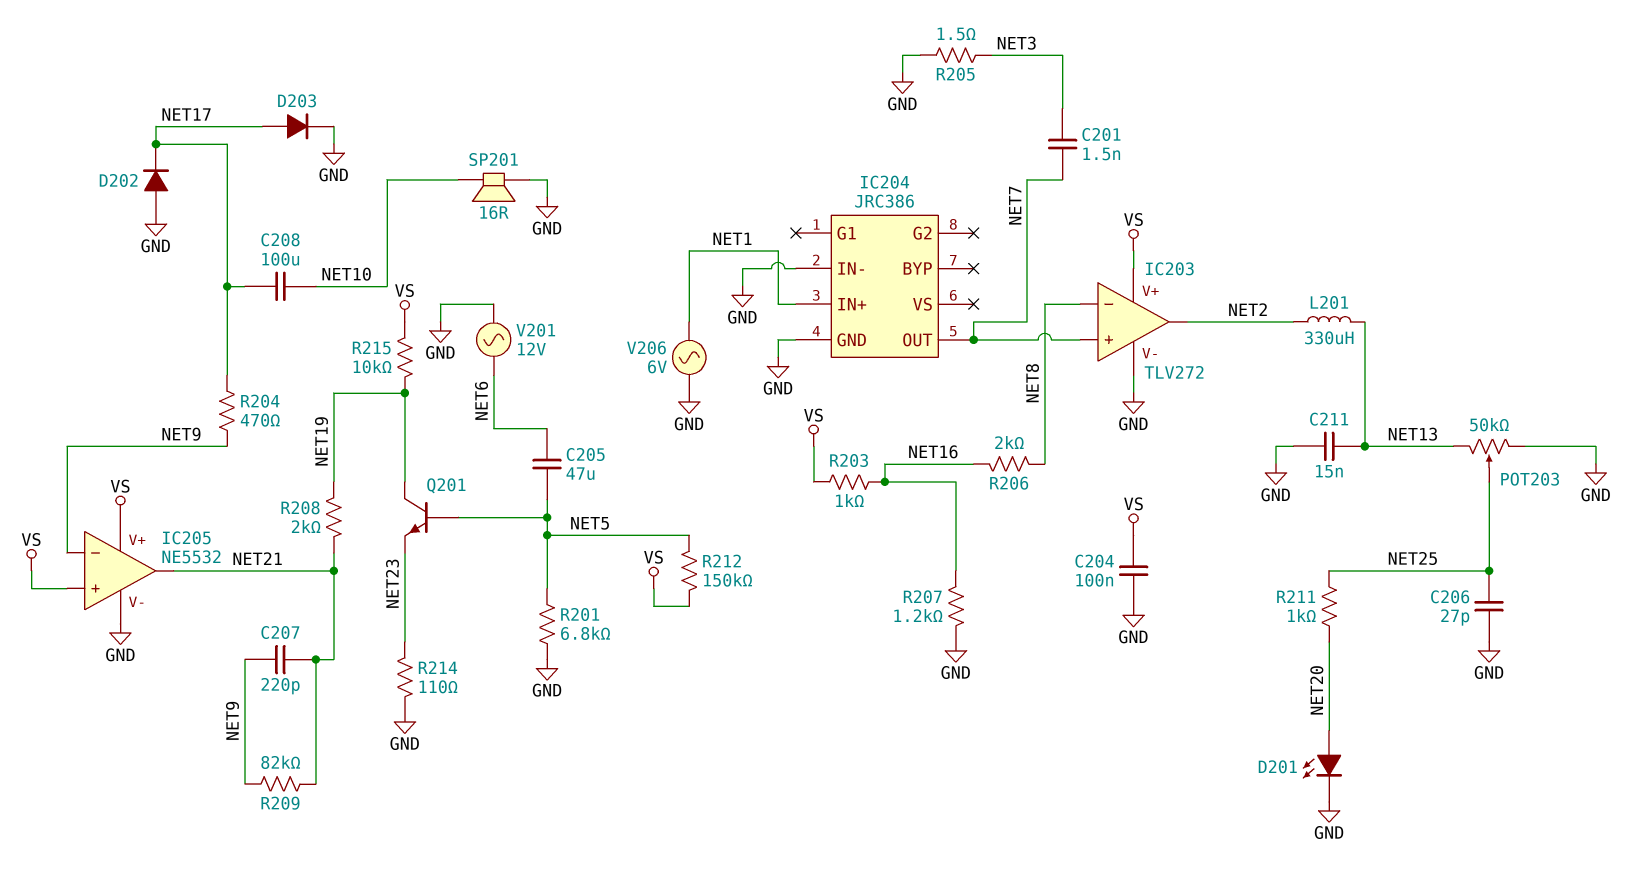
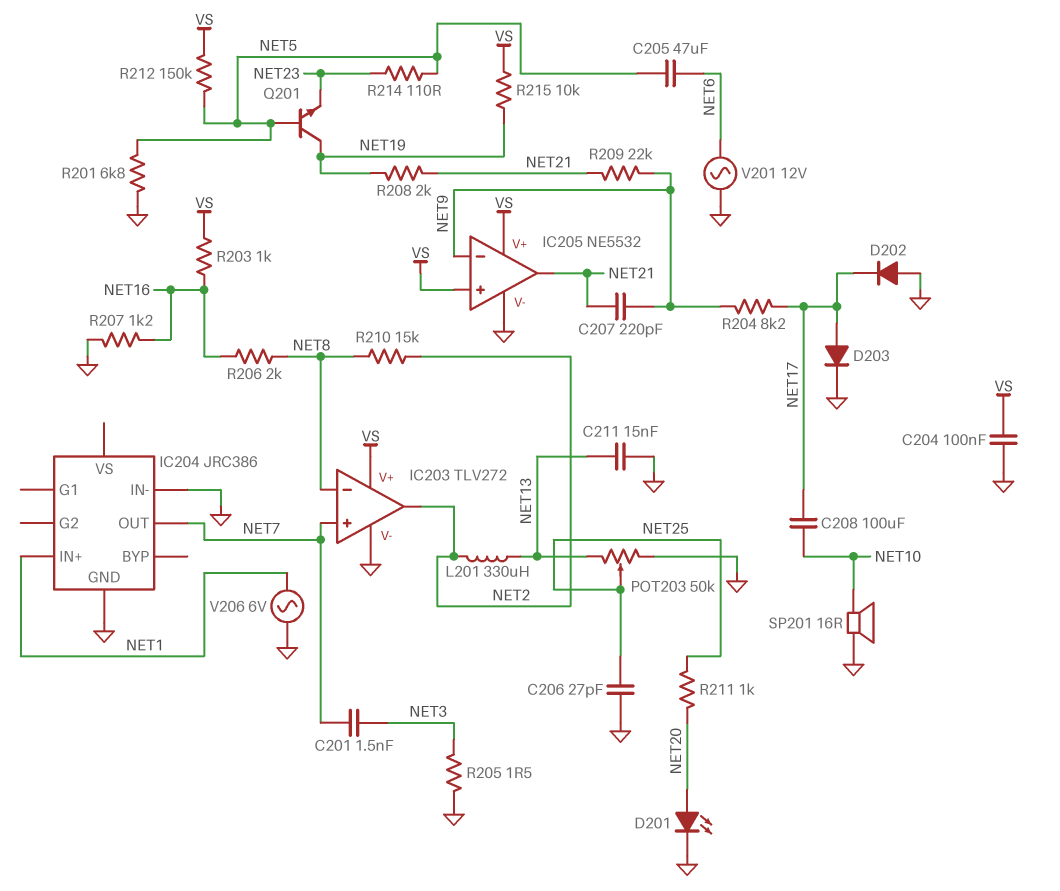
R204: 470 (NET9, NET17) -> 8.2k (NET9, NET17)
R209: 82k (NET9, NET21) -> 22k (NET9, NET21)
R210: none -> 15k (NET2, NET8)
R214: 110 (GND, NET23) -> 110 (NET5, NET23)

